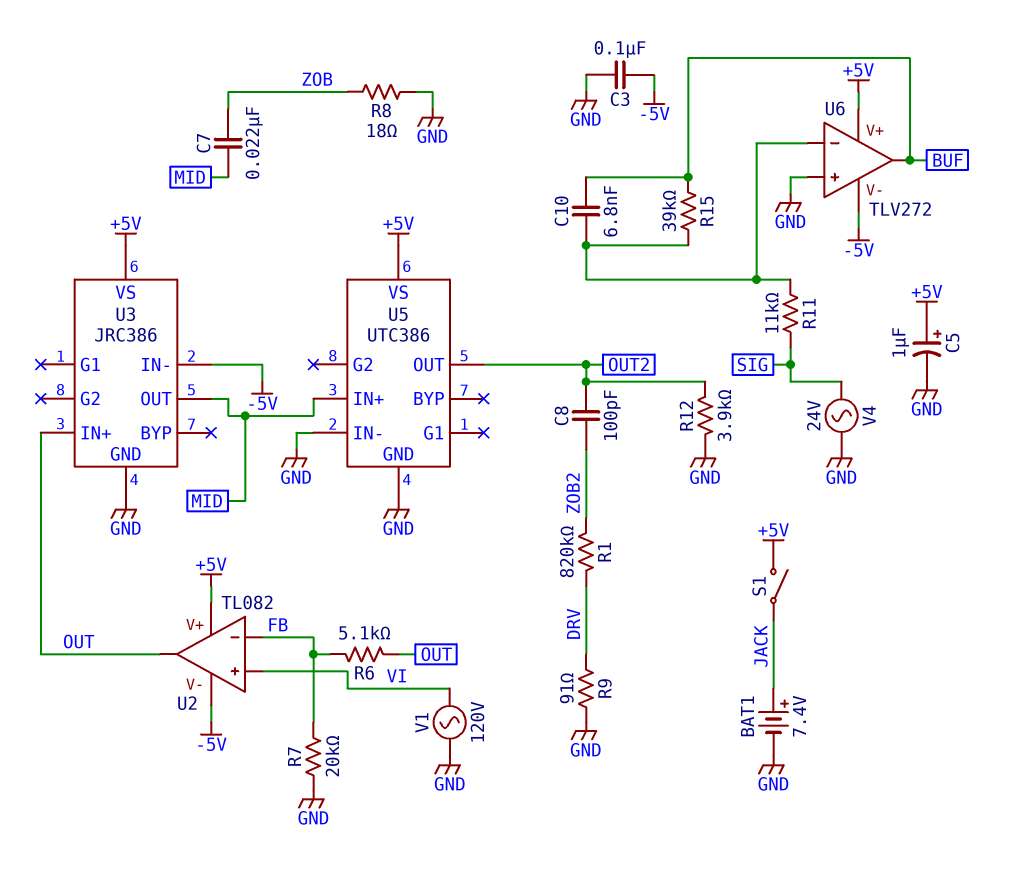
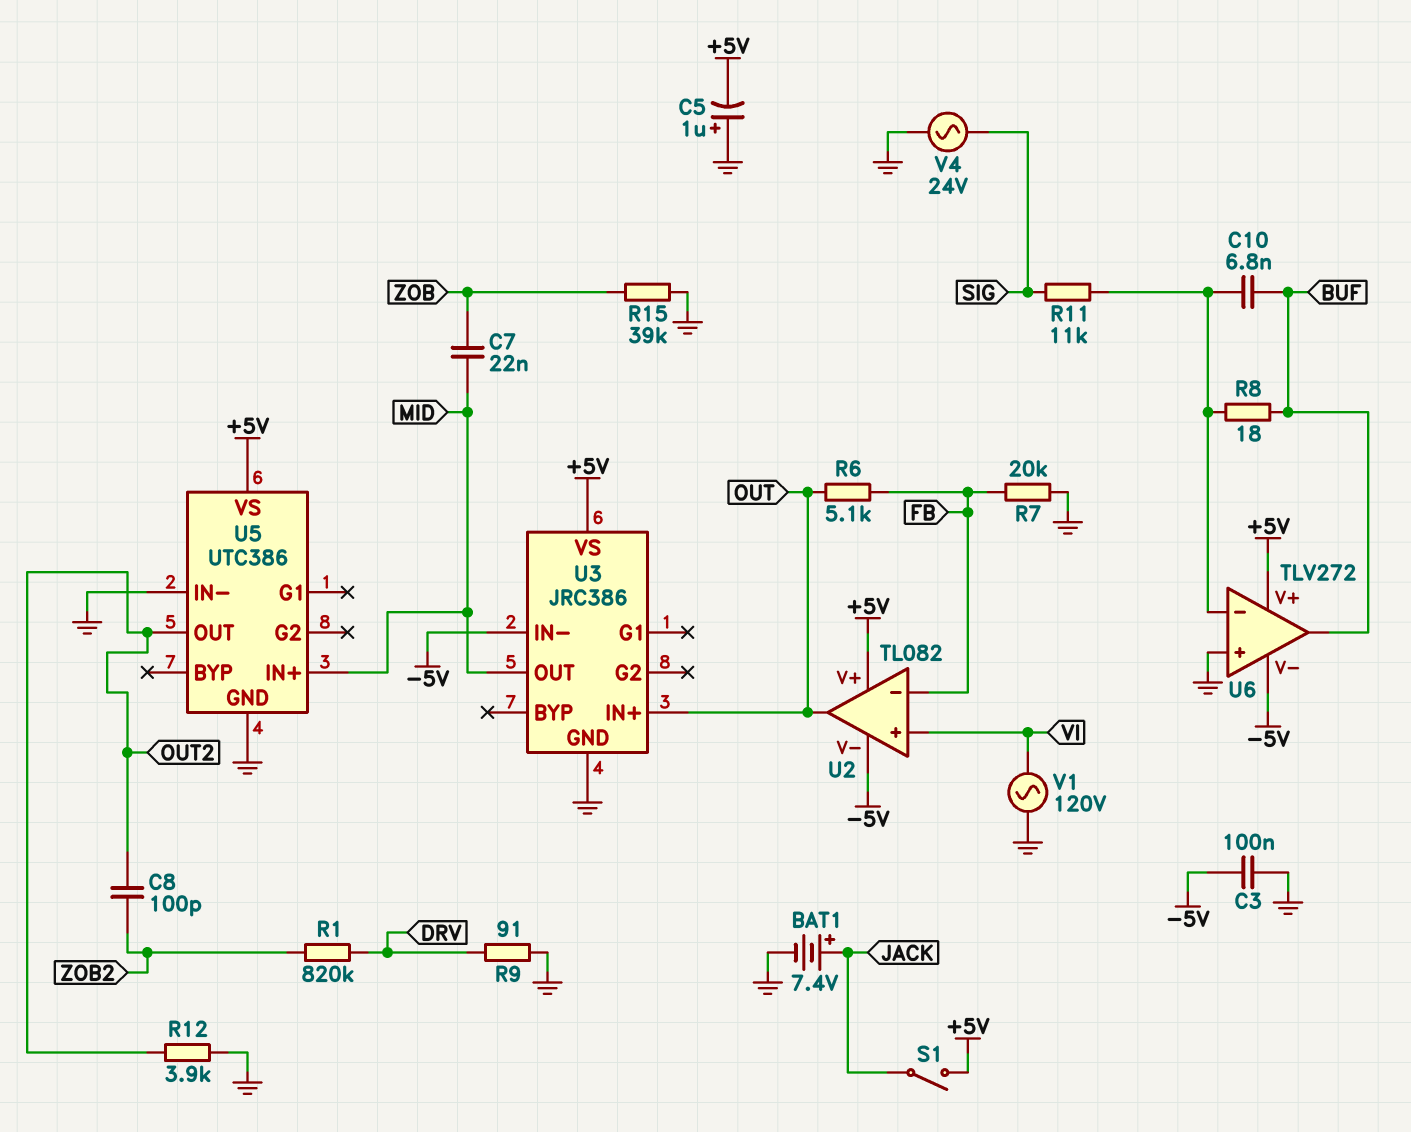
C5: 1uF (plus +5V, minus GND) -> 1uF (plus GND, minus +5V)
R8: 18 (GND, ZOB) -> 18 (BUF, U6/in-)
R15: 39k (BUF, U6/in-) -> 39k (GND, ZOB)

